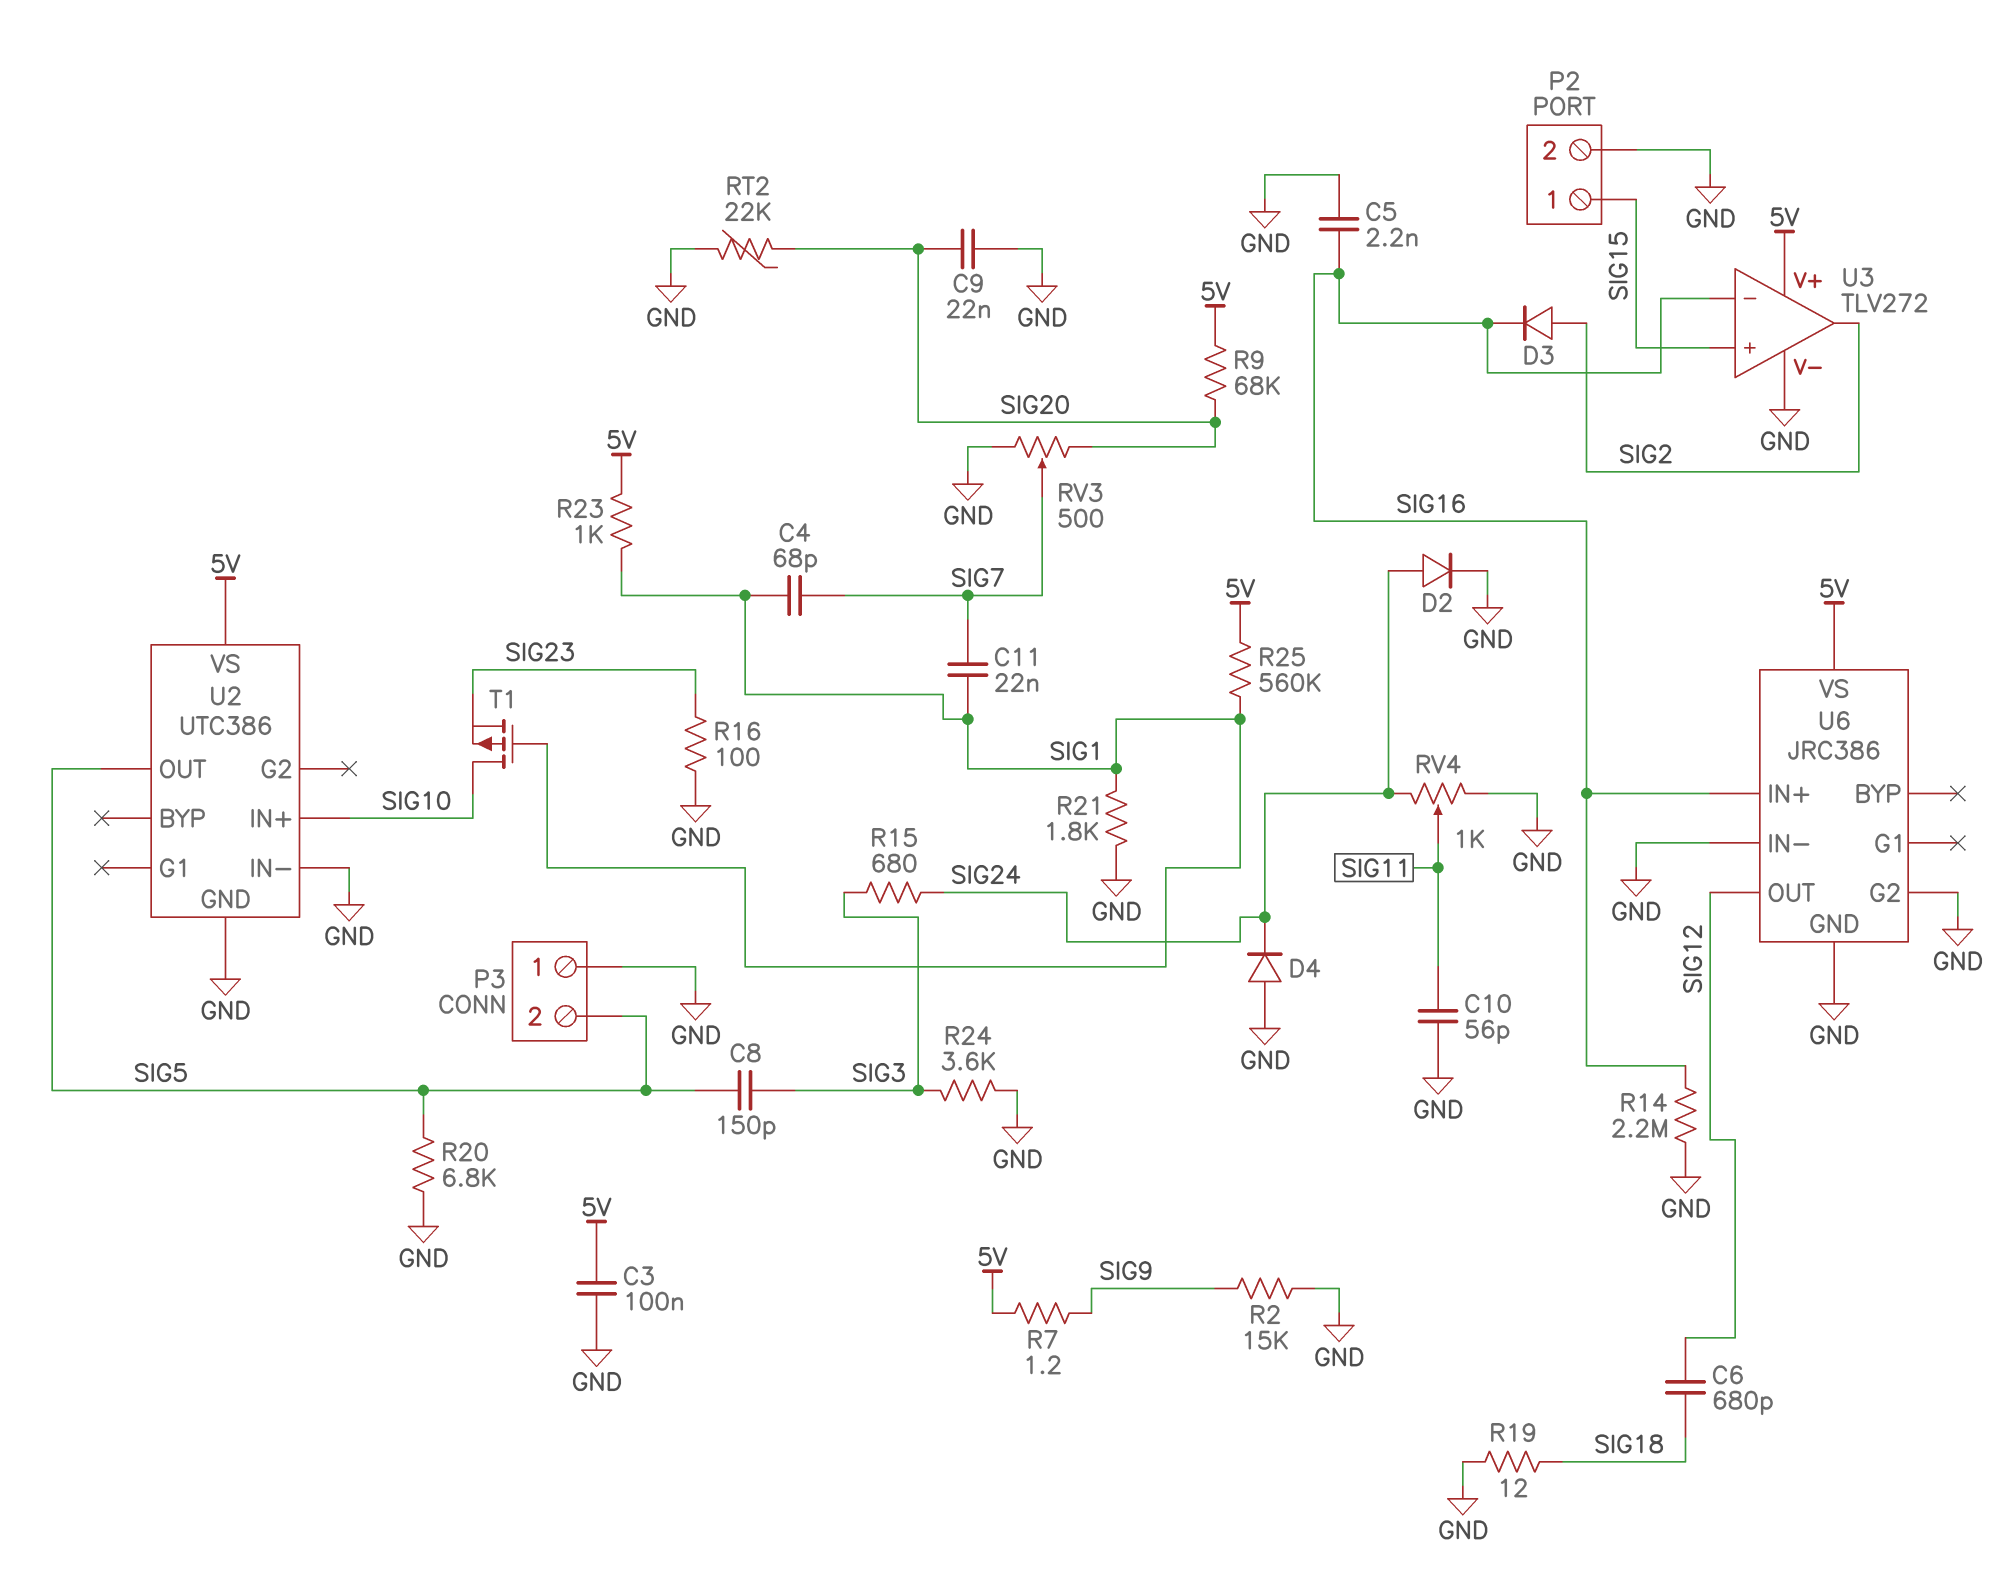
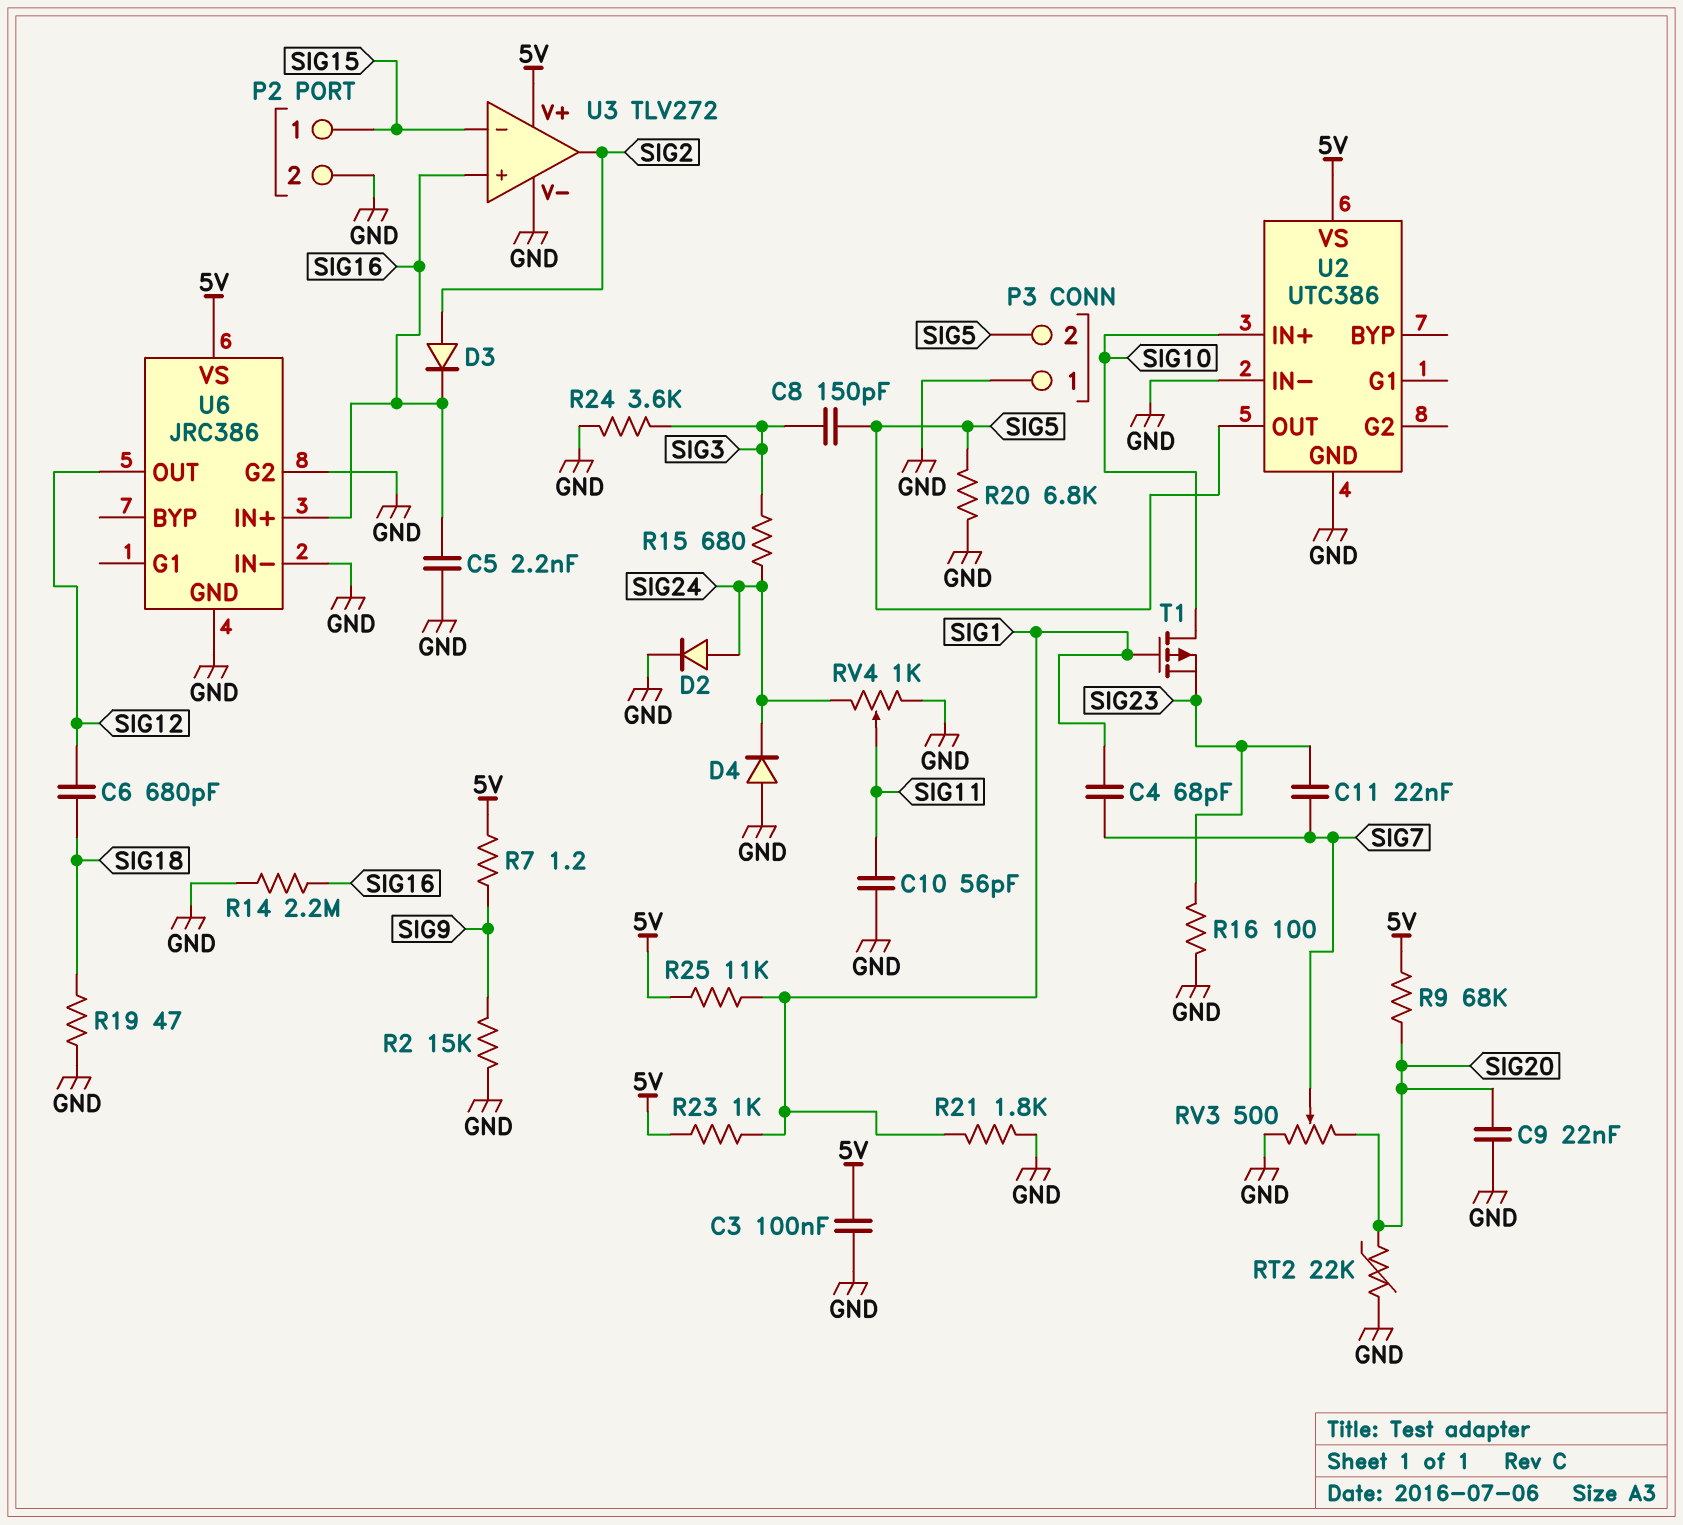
C11: 22nF (SIG1, SIG7) -> 22nF (SIG7, SIG23)
R19: 12 (GND, SIG18) -> 47 (GND, SIG18)
R25: 560k (5V, SIG1) -> 11k (5V, SIG1)
U3 pin in+: SIG15 -> SIG16
U3 pin in-: SIG16 -> SIG15

